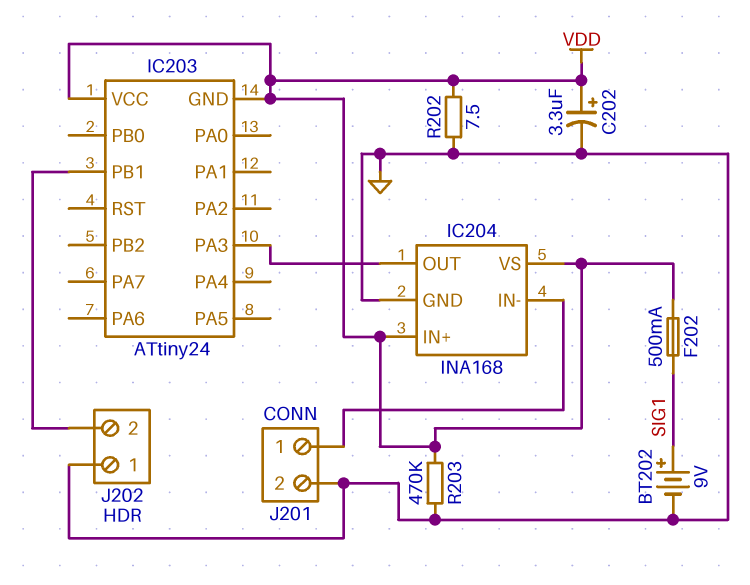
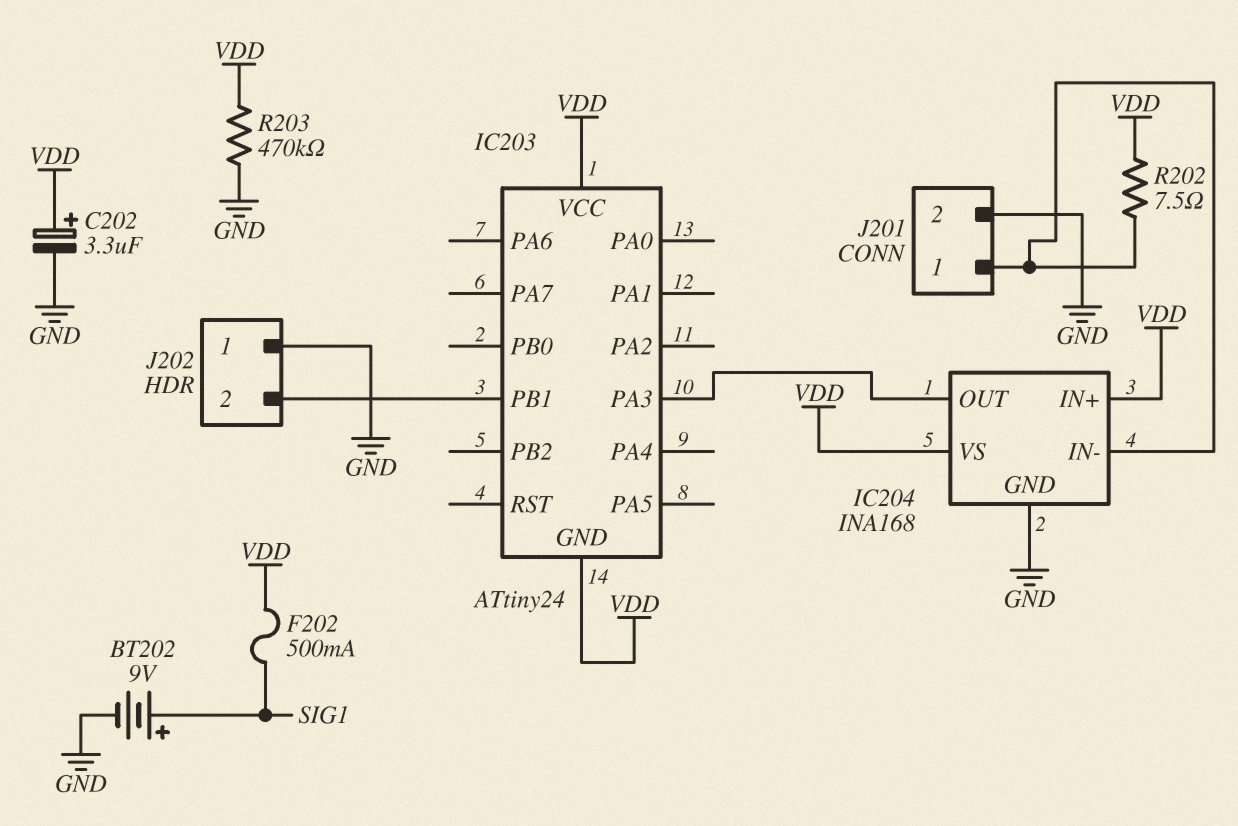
R202: 7.5 (GND, VDD) -> 7.5 (IC204/IN-, VDD)

